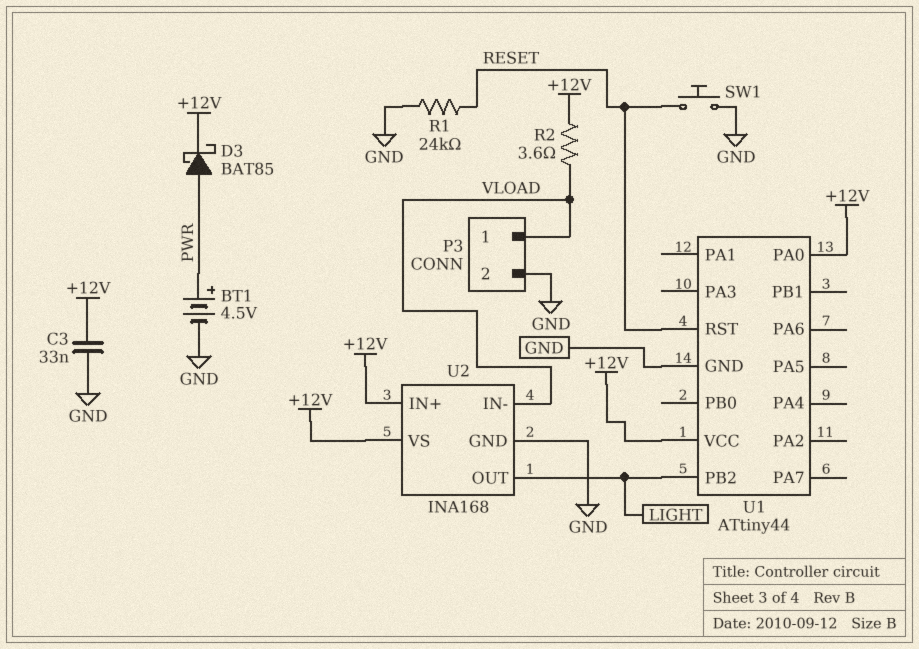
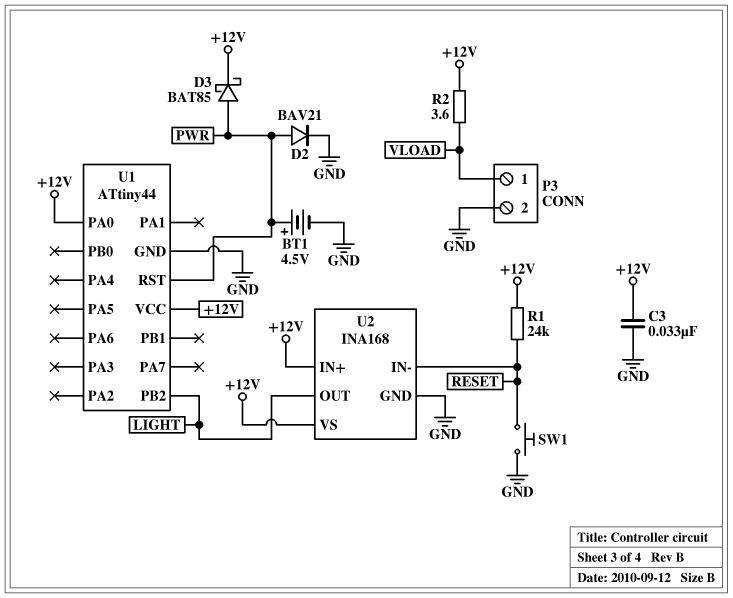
D2: none -> diode BAV21 (A PWR, K GND)
R1: 24k (GND, RESET) -> 24k (+12V, RESET)
U1 pin RST: RESET -> PWR
U2 pin IN-: VLOAD -> RESET

